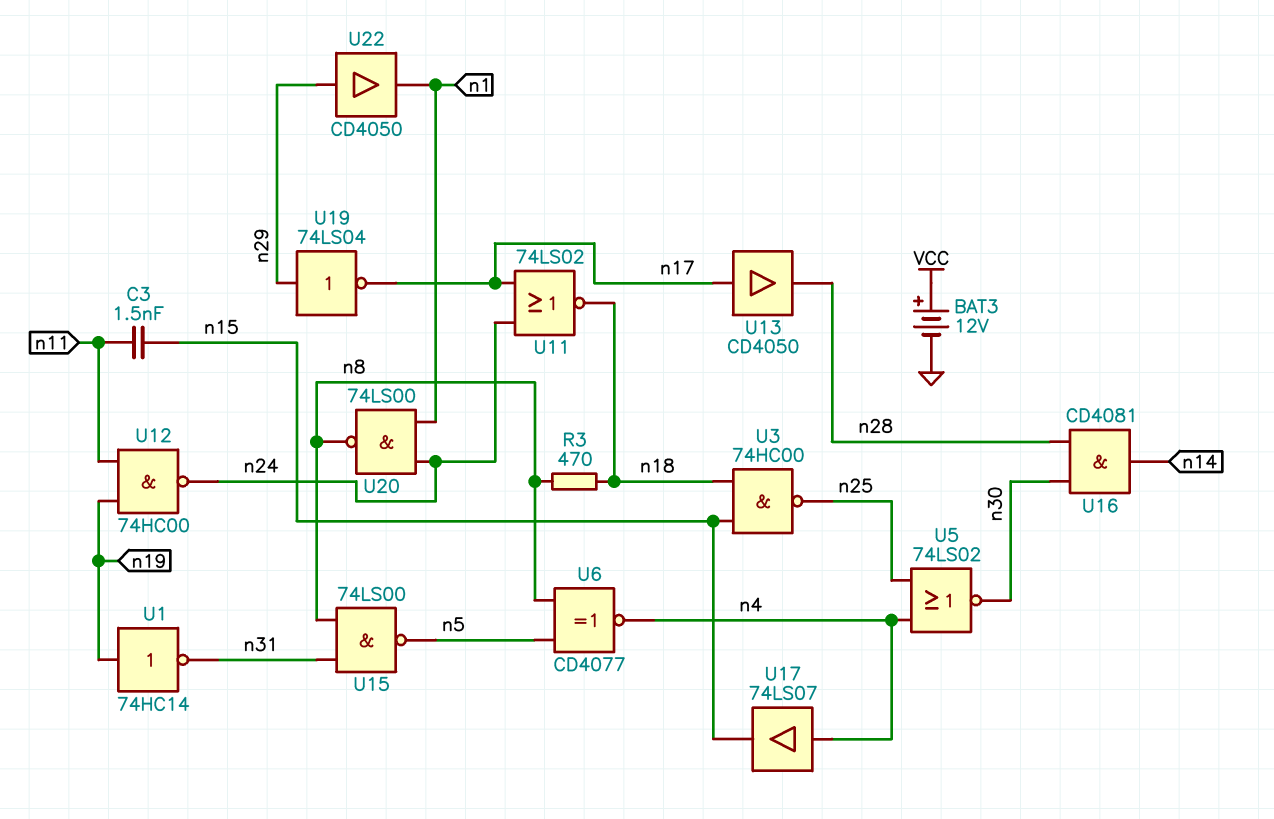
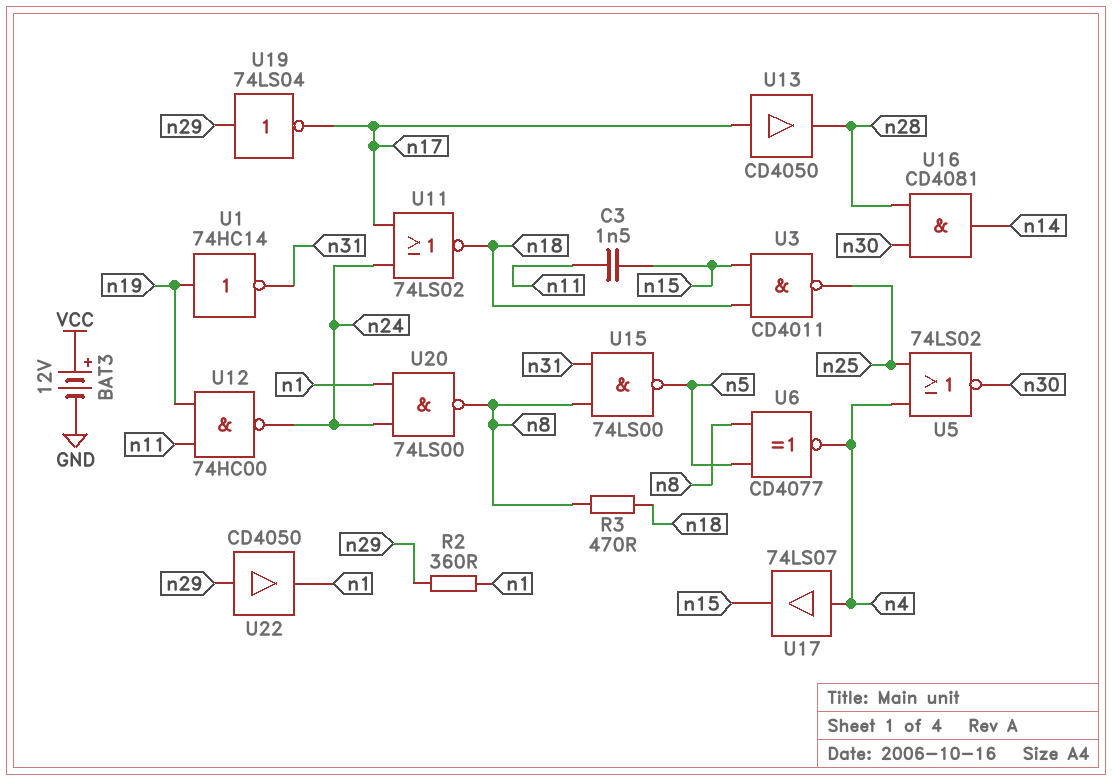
R2: none -> 360 (n1, n29)
U3: NAND 74HC00 (in n15, in n18, out n25) -> NAND CD4011 (in n15, in n18, out n25)

